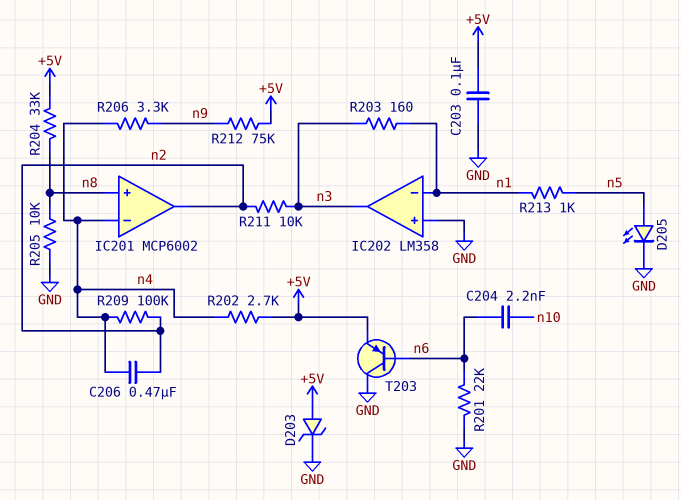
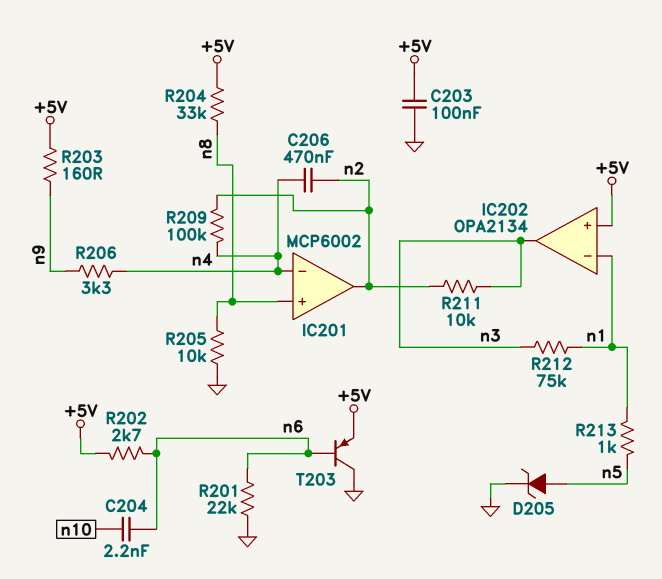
D203: zener (A +5V, K GND) -> none
D205: LED (A n5, K GND) -> zener (A n5, K GND)
IC202: LM358 -> OPA2134
IC202 pin in+: GND -> +5V
R202: 2.7k (+5V, n4) -> 2.7k (+5V, n6)
R203: 160 (n1, n3) -> 160 (+5V, n9)
R212: 75k (+5V, n9) -> 75k (n1, n3)

